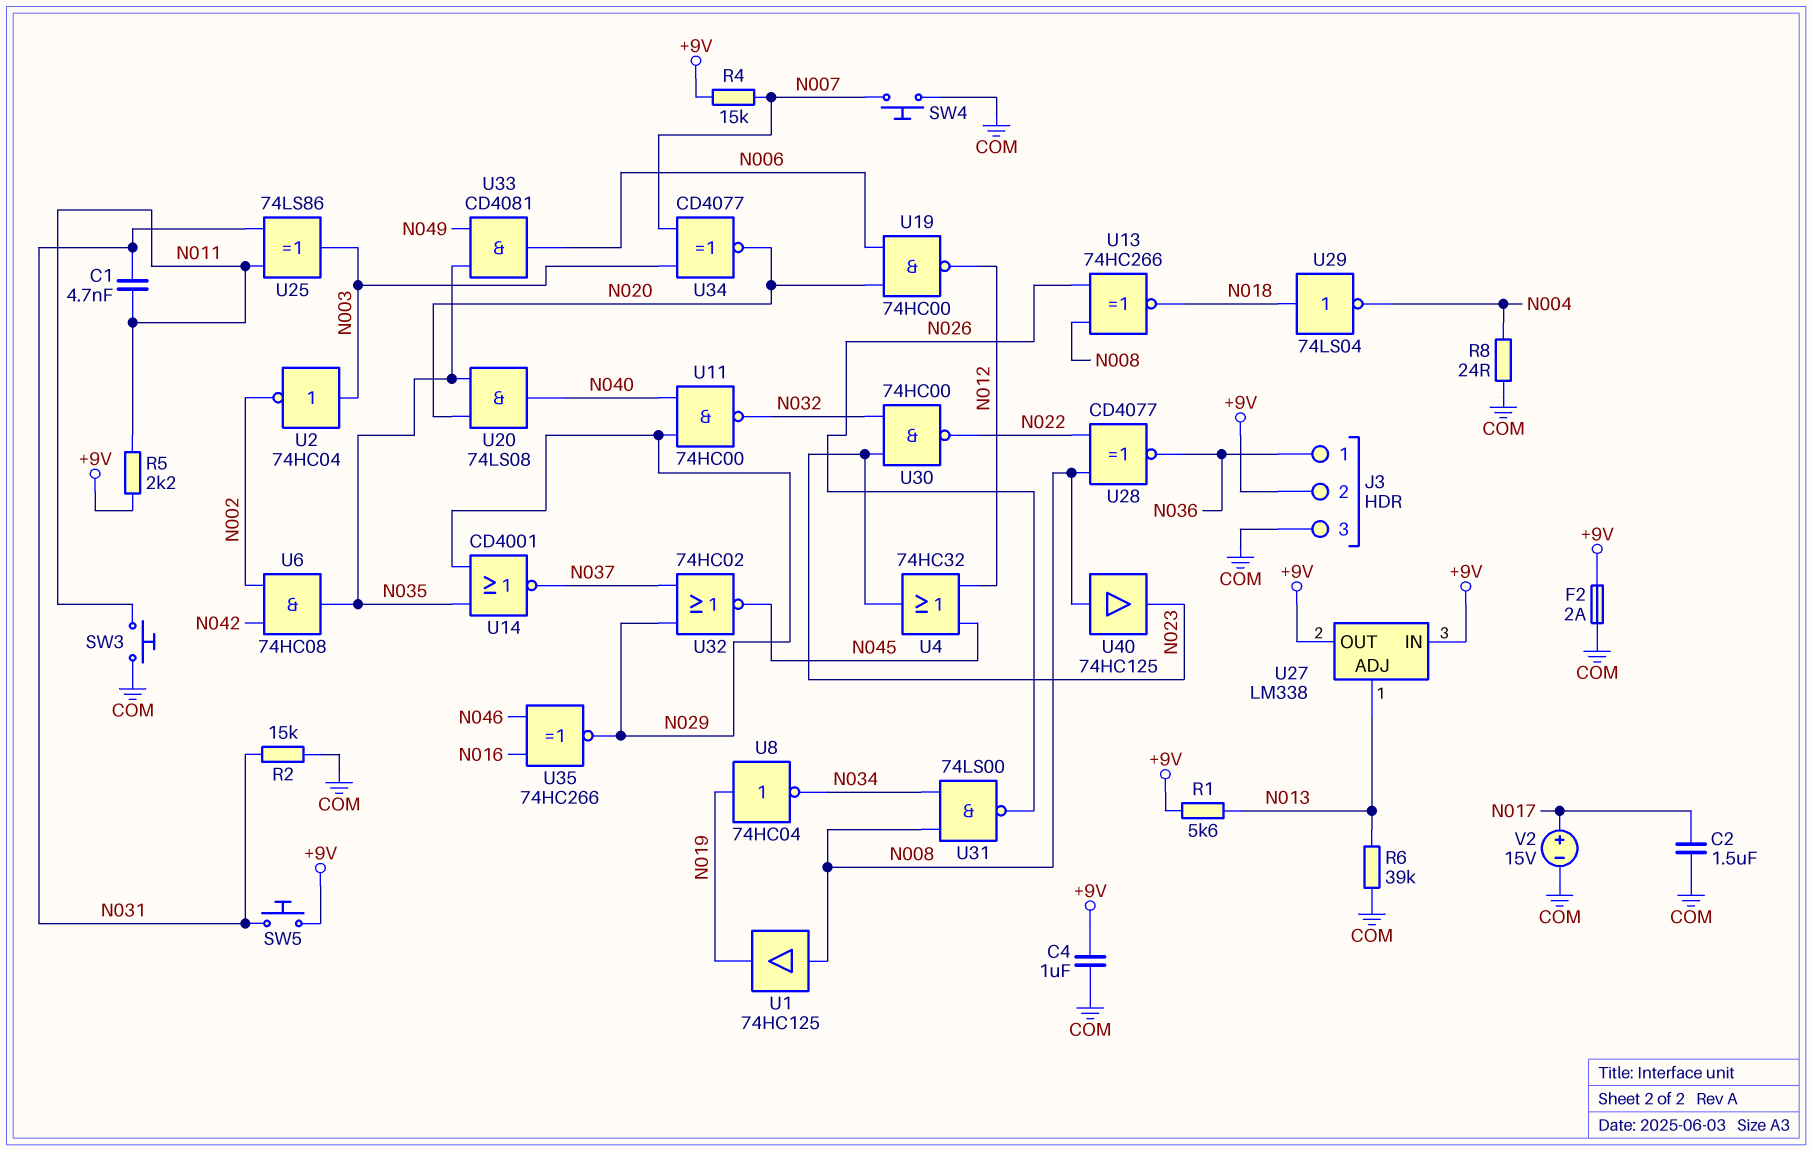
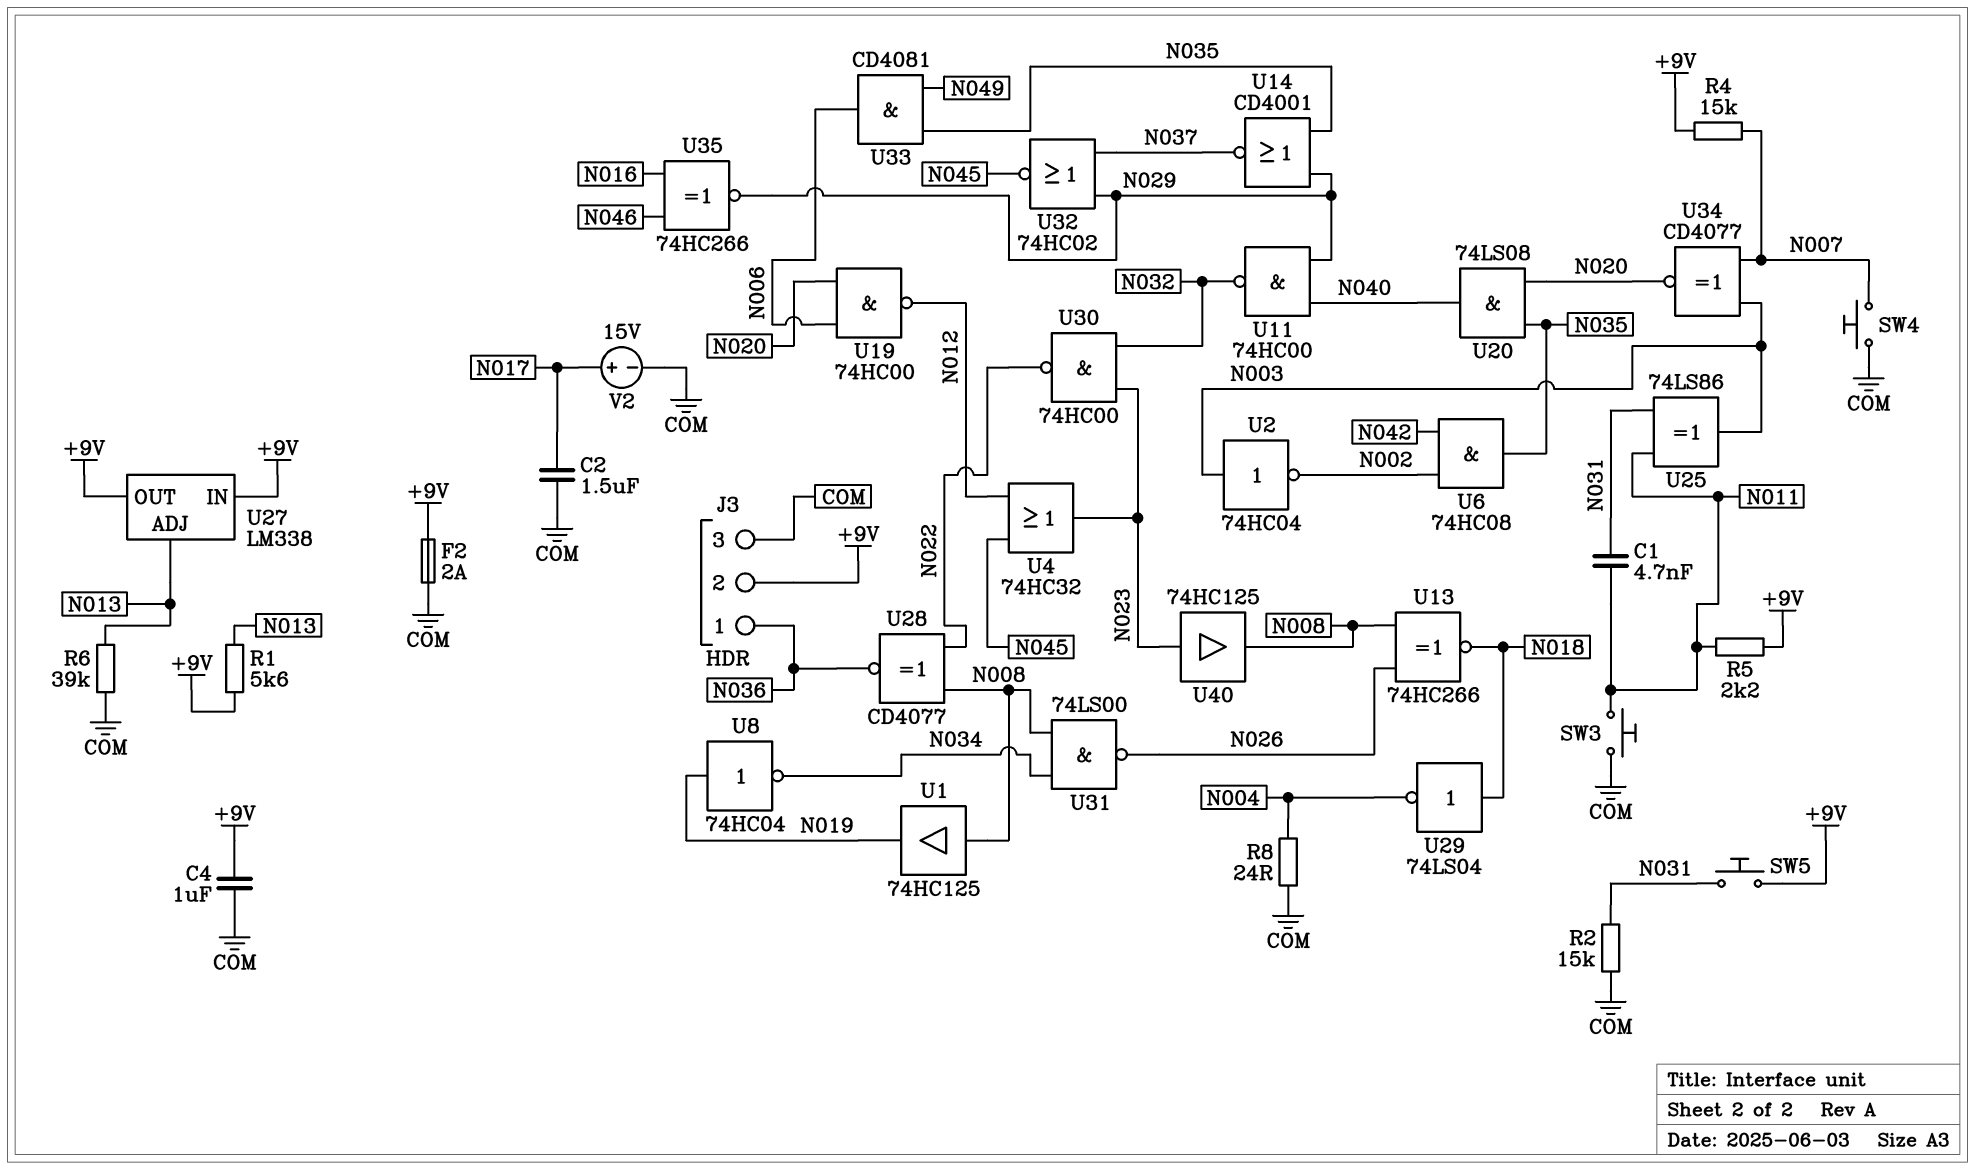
U40: buffer 74HC125 (in N008, out N023) -> buffer 74HC125 (in N023, out N008)

